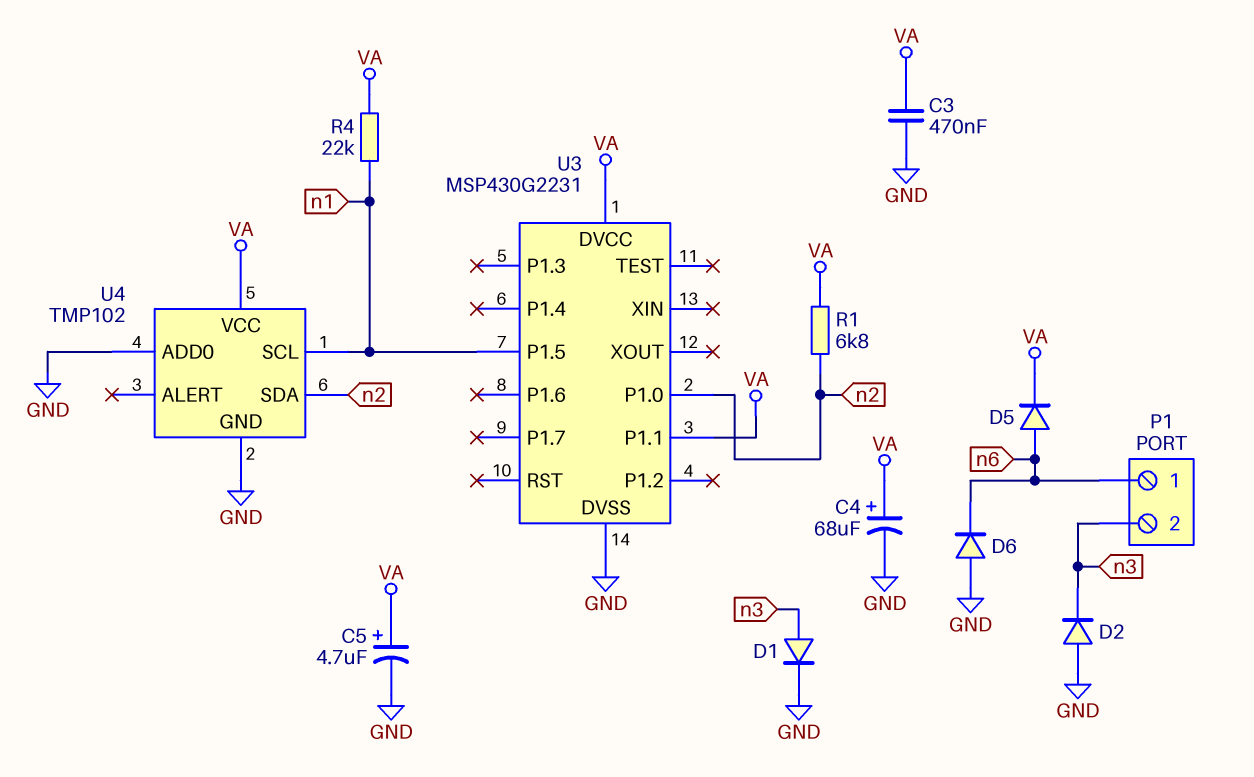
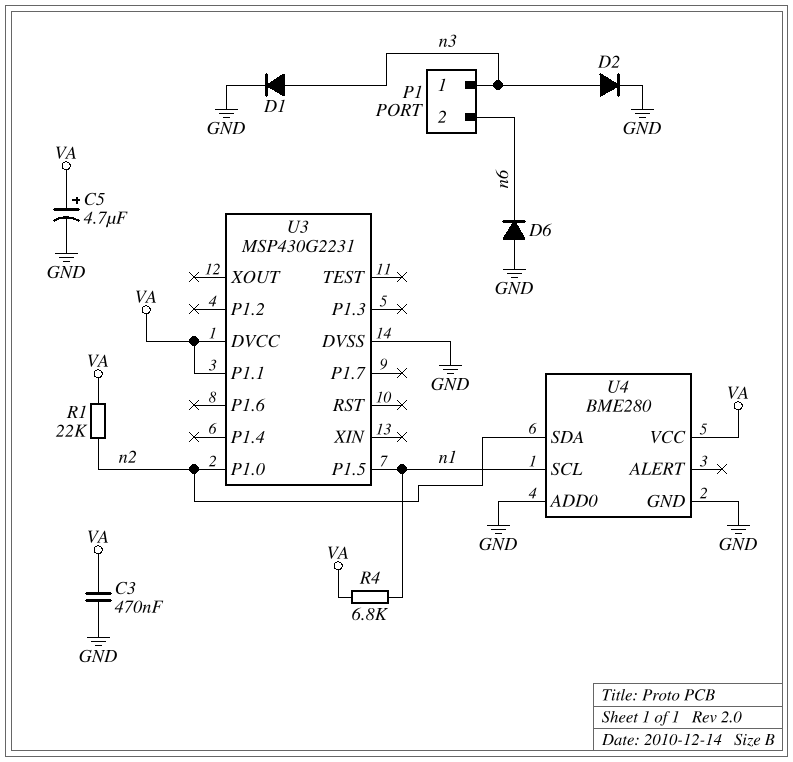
C4: 68uF (plus VA, minus GND) -> none
D2: diode (A GND, K n3) -> diode (A n3, K GND)
D5: diode (A n6, K VA) -> none
P1 pin 1: n6 -> n3
P1 pin 2: n3 -> n6
R1: 6.8k (VA, n2) -> 22k (VA, n2)
R4: 22k (VA, n1) -> 6.8k (VA, n1)
U4: TMP102 -> BME280

